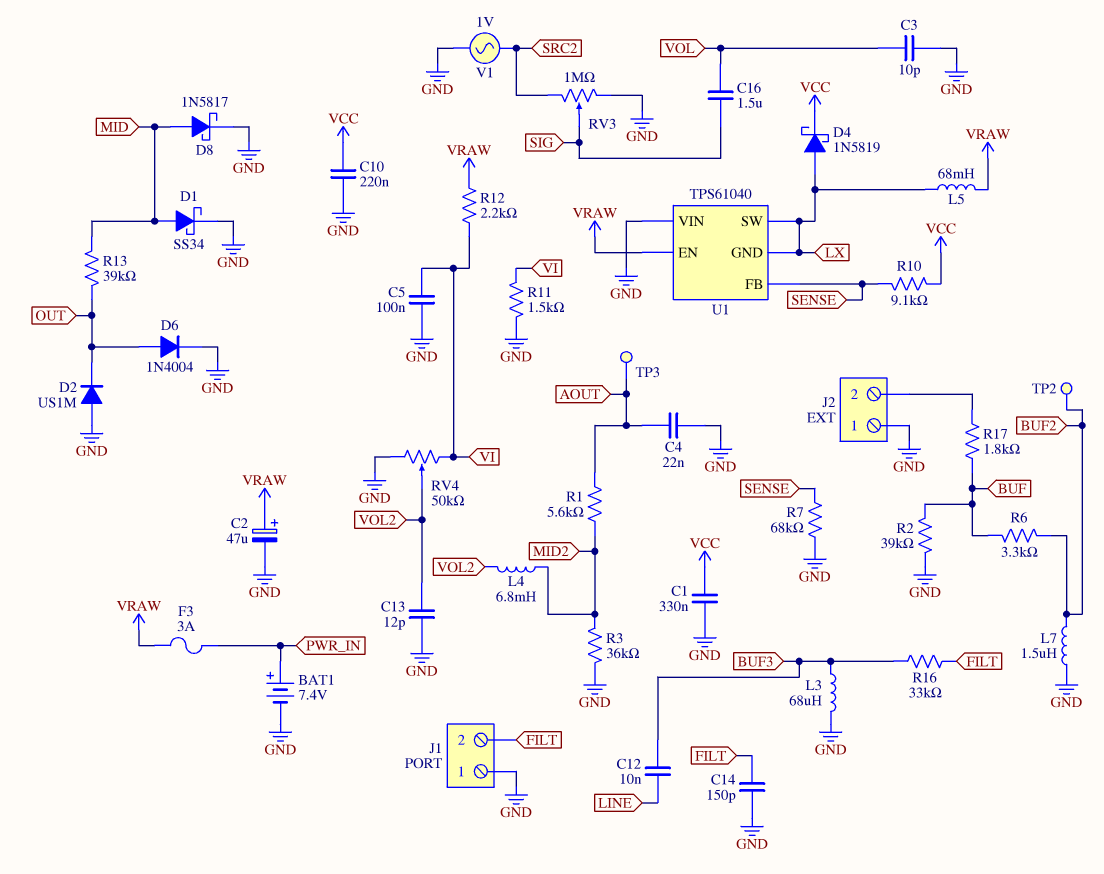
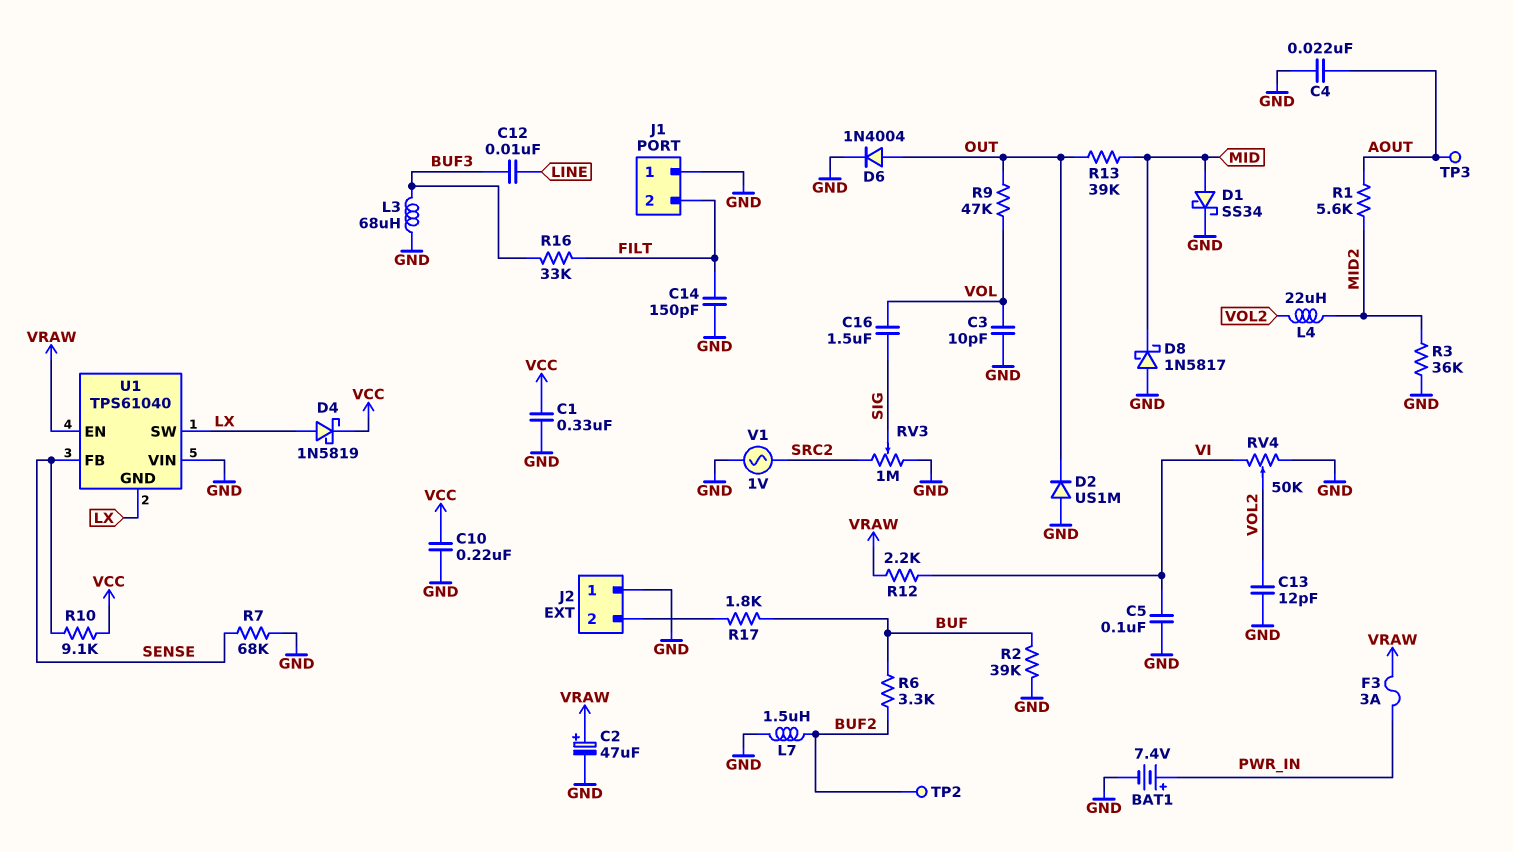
D8: schottky 1N5817 (A MID, K GND) -> schottky 1N5817 (A GND, K MID)
L4: 6.8mH (MID2, VOL2) -> 22uH (MID2, VOL2)
L5: 68mH (LX, VRAW) -> none
R9: none -> 47k (OUT, VOL)
R11: 1.5k (GND, VI) -> none

